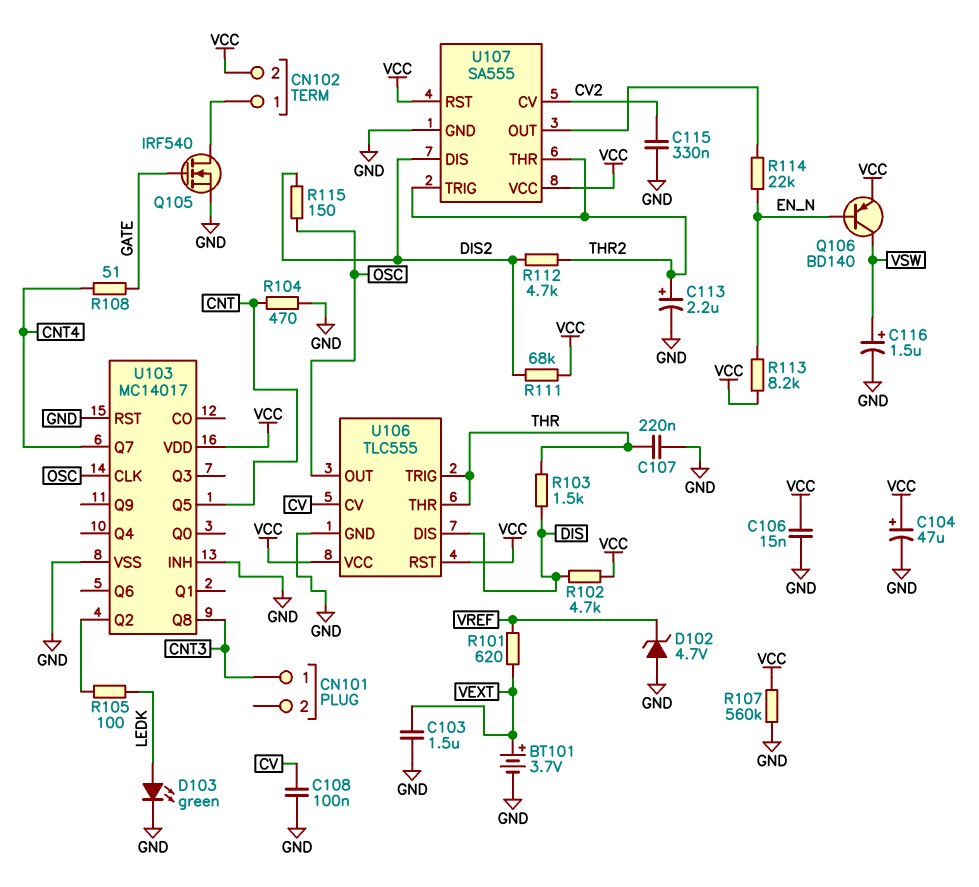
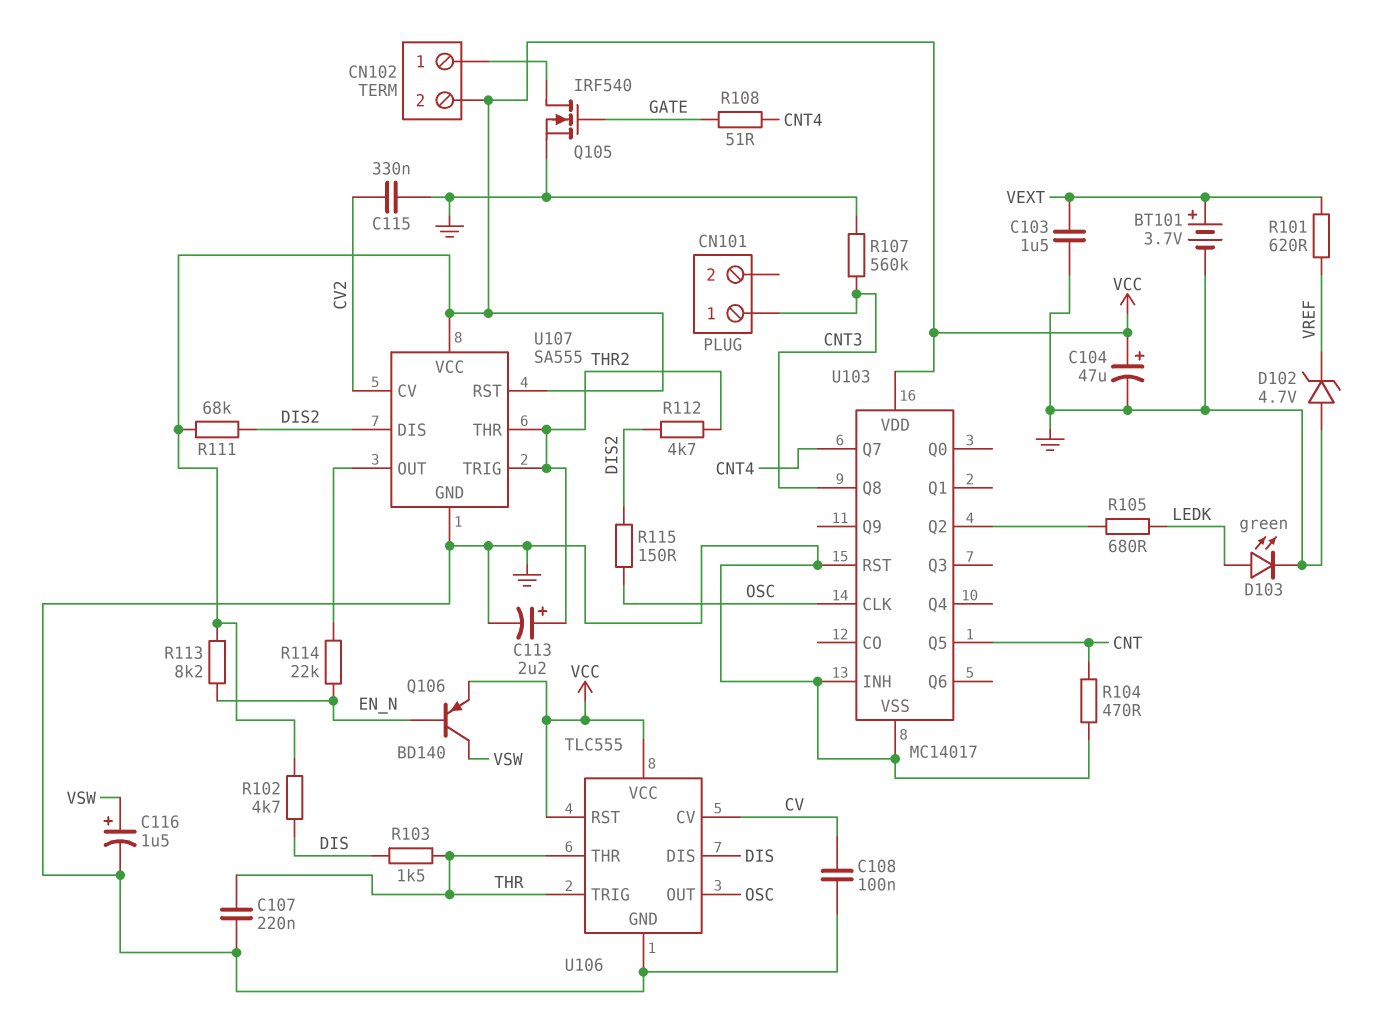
C106: 15nF (GND, VCC) -> none
R105: 100 (LEDK, U103/Q2) -> 680 (LEDK, U103/Q2)
R107: 560k (GND, VCC) -> 560k (CNT3, GND)

